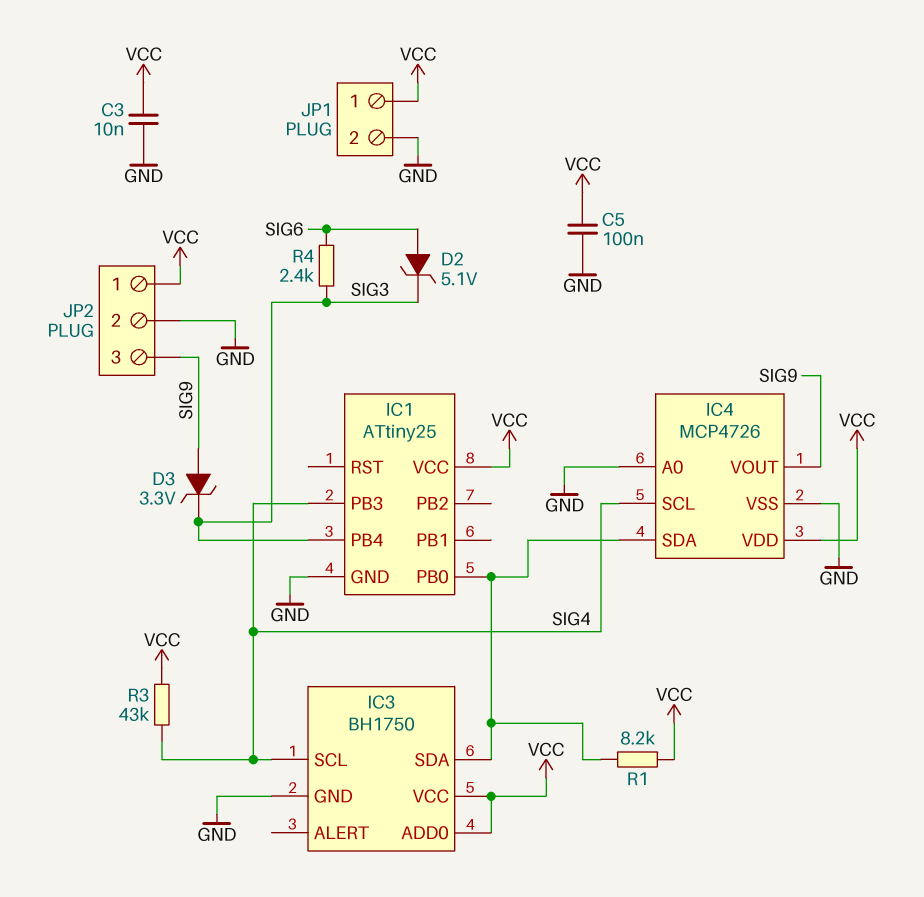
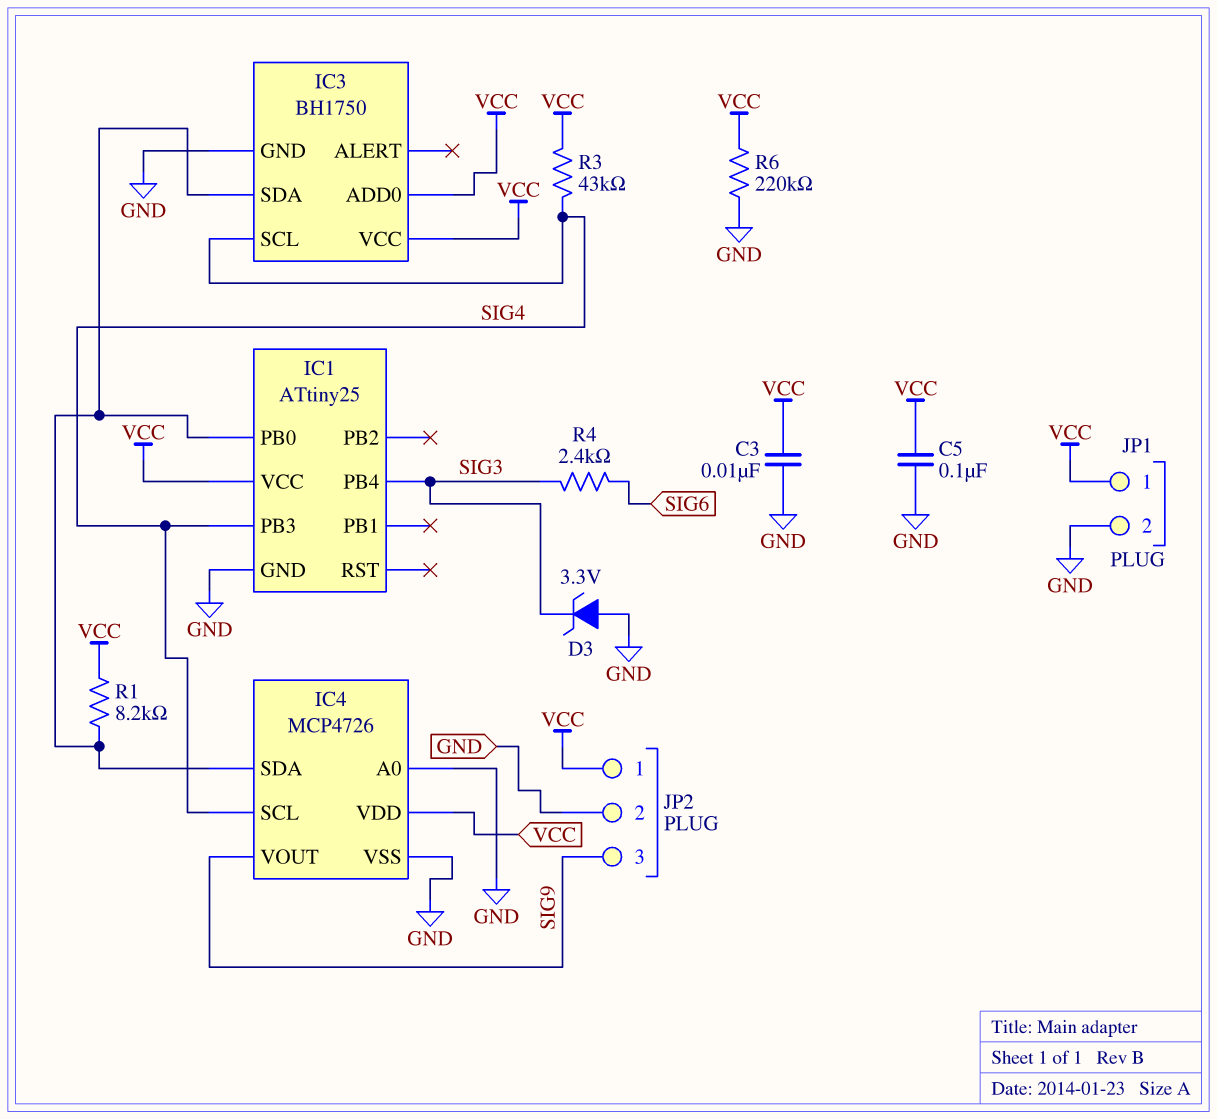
D2: zener 5.1V (A SIG6, K SIG3) -> none
D3: zener 3.3V (A SIG9, K SIG3) -> zener 3.3V (A GND, K SIG3)
R6: none -> 220k (GND, VCC)

